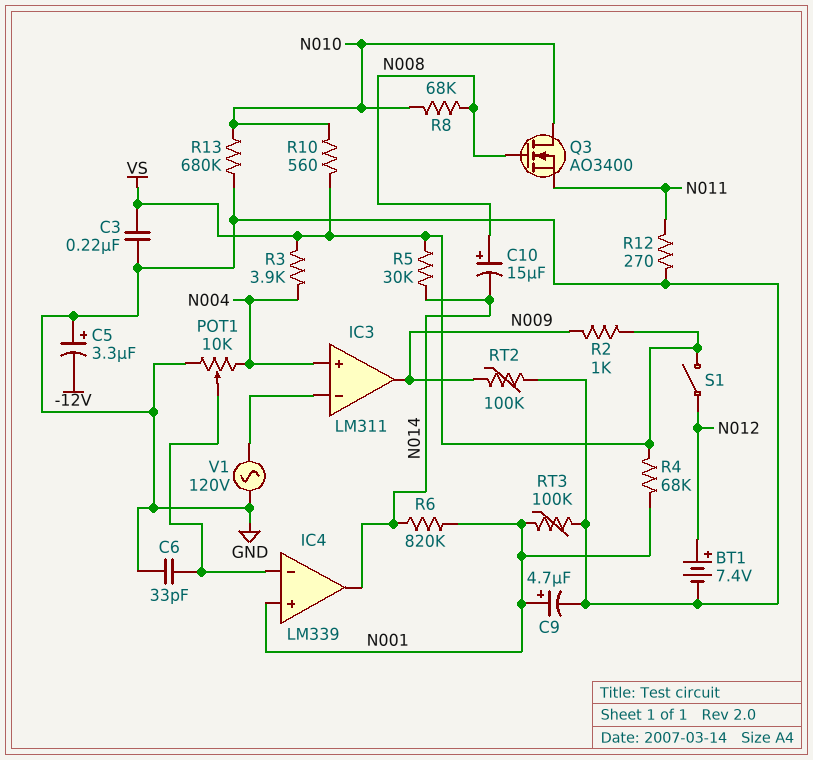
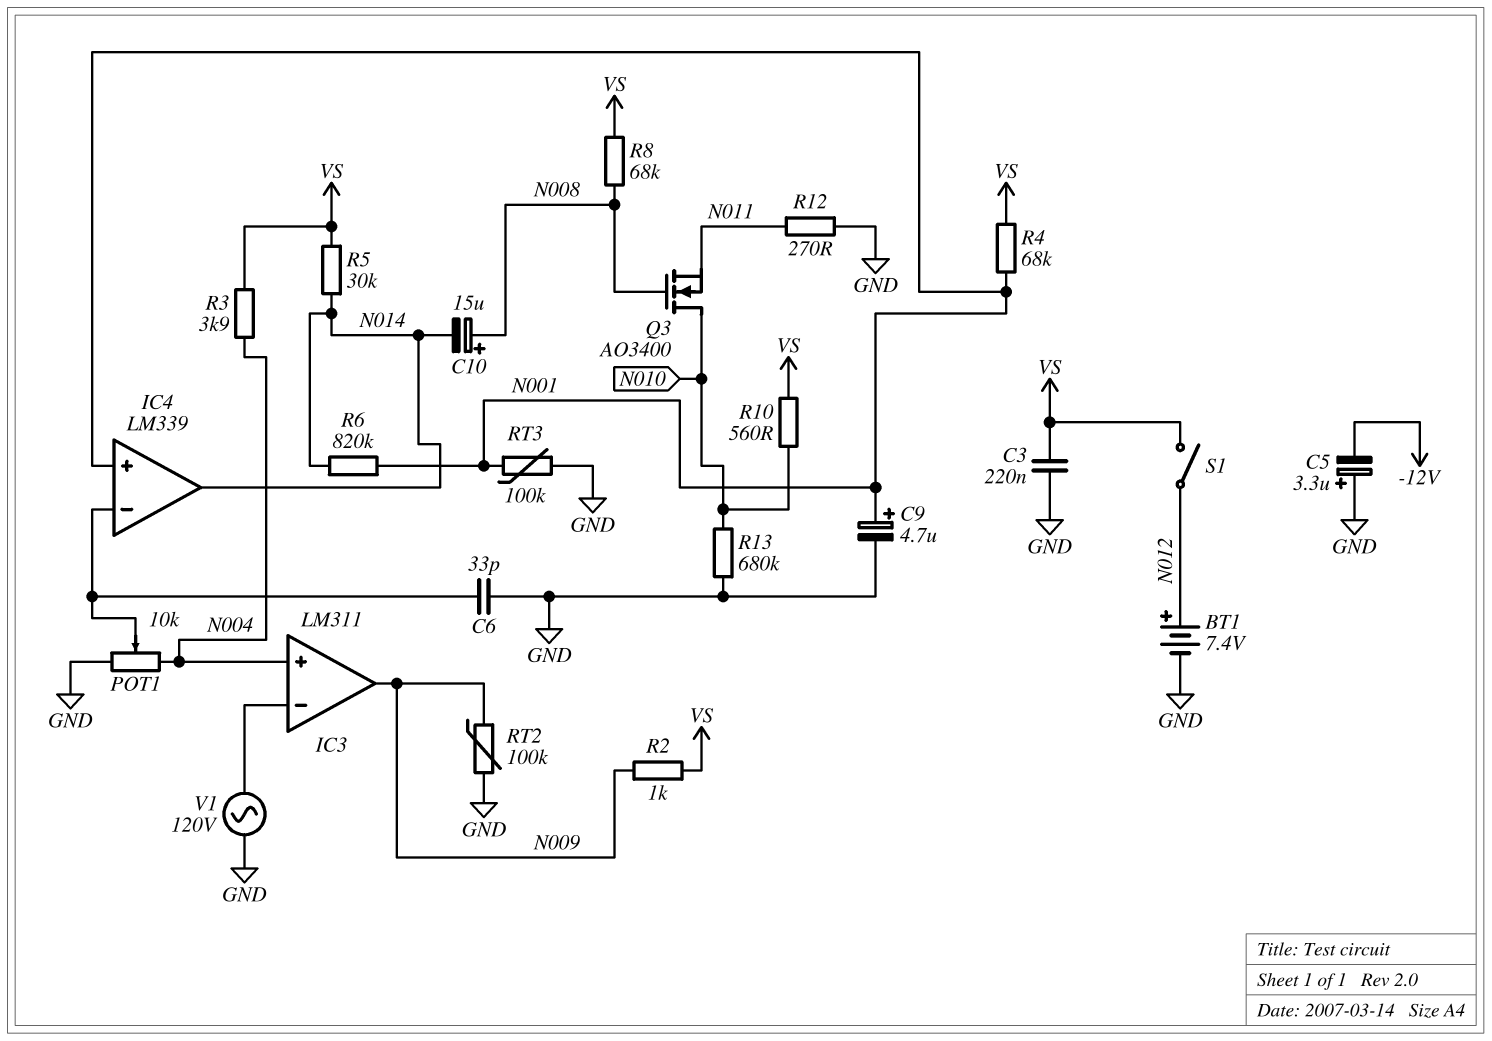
R8: 68k (N008, N010) -> 68k (N008, VS)

